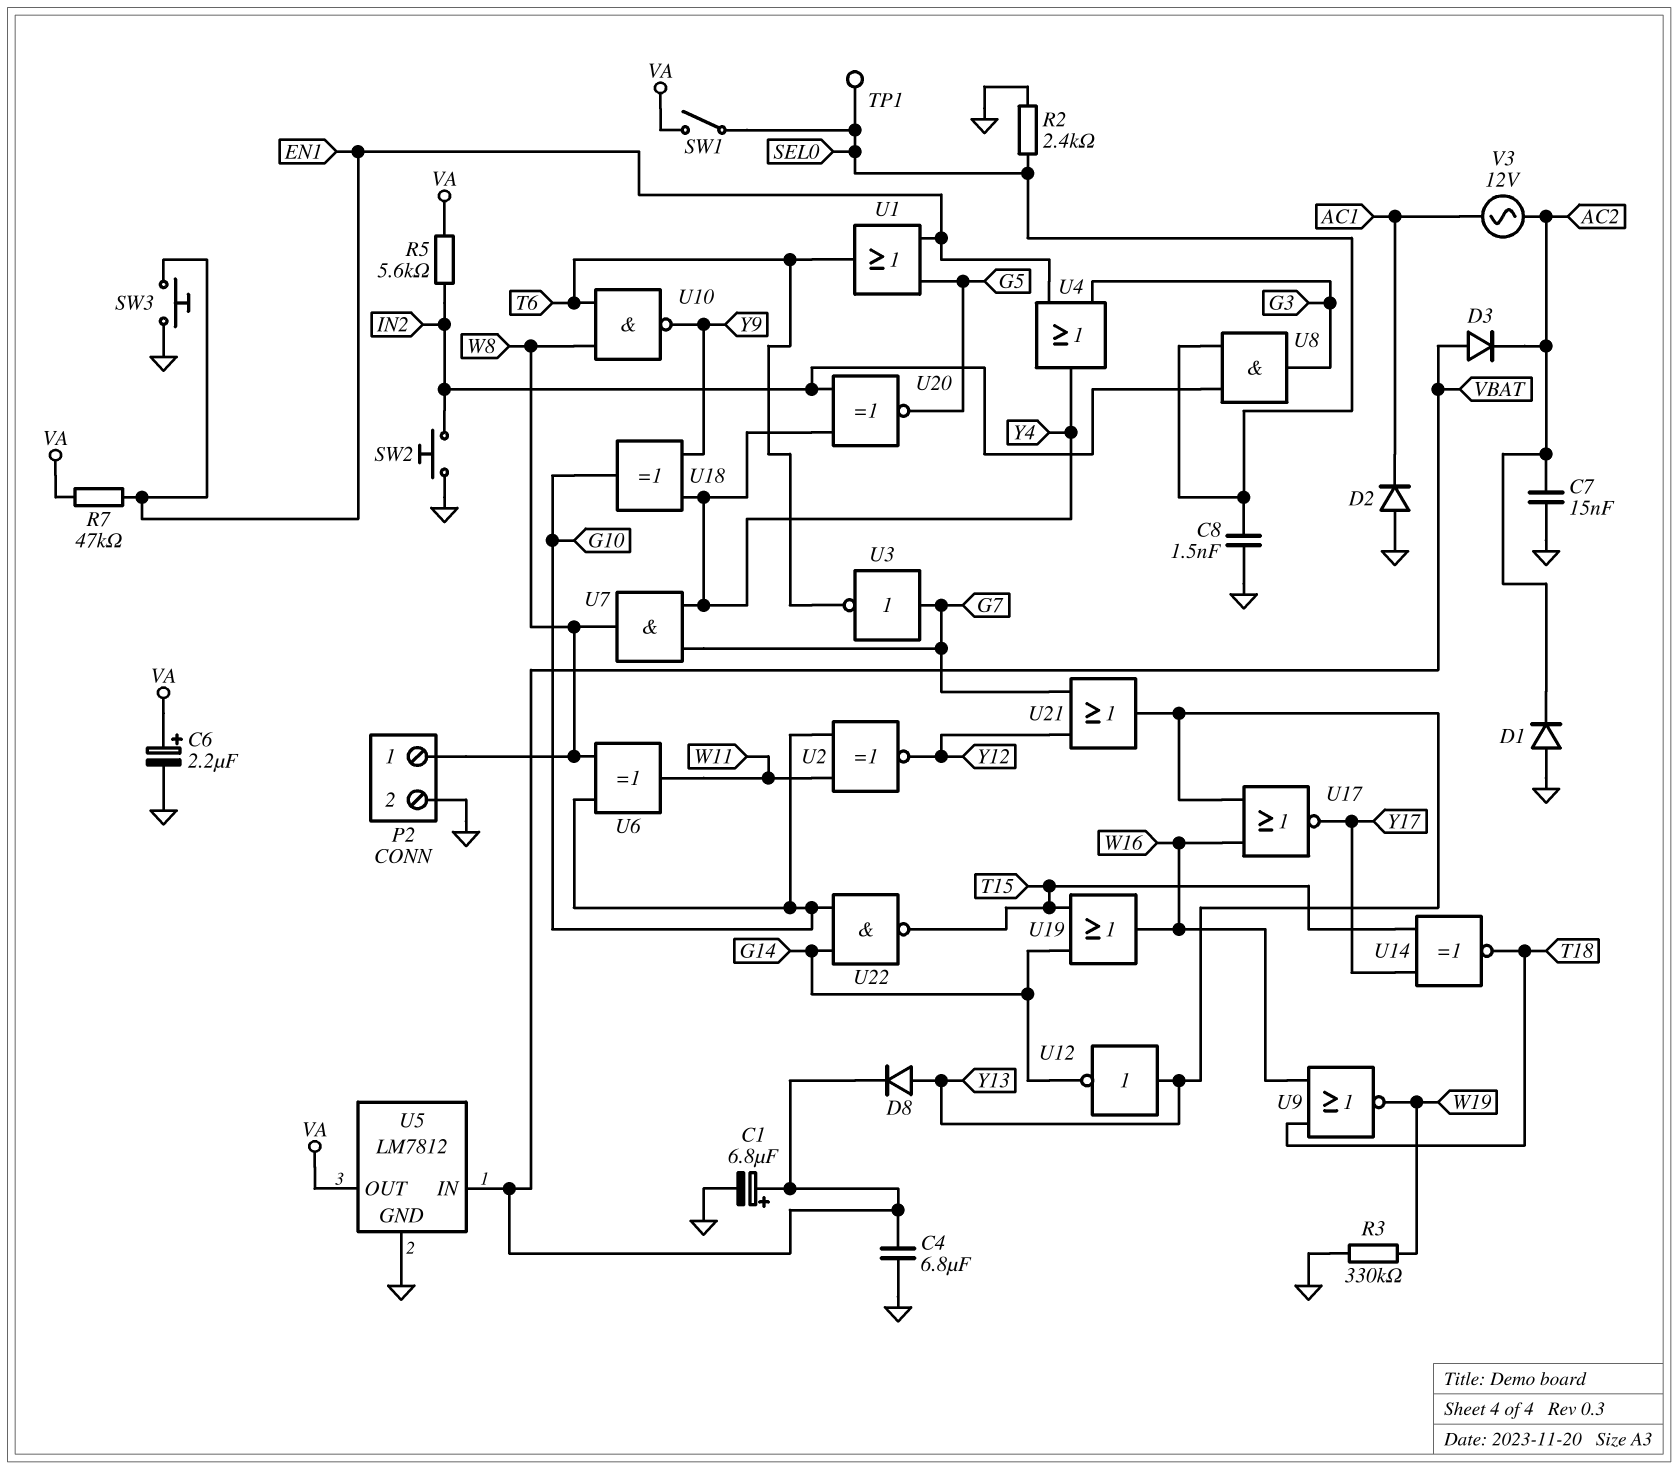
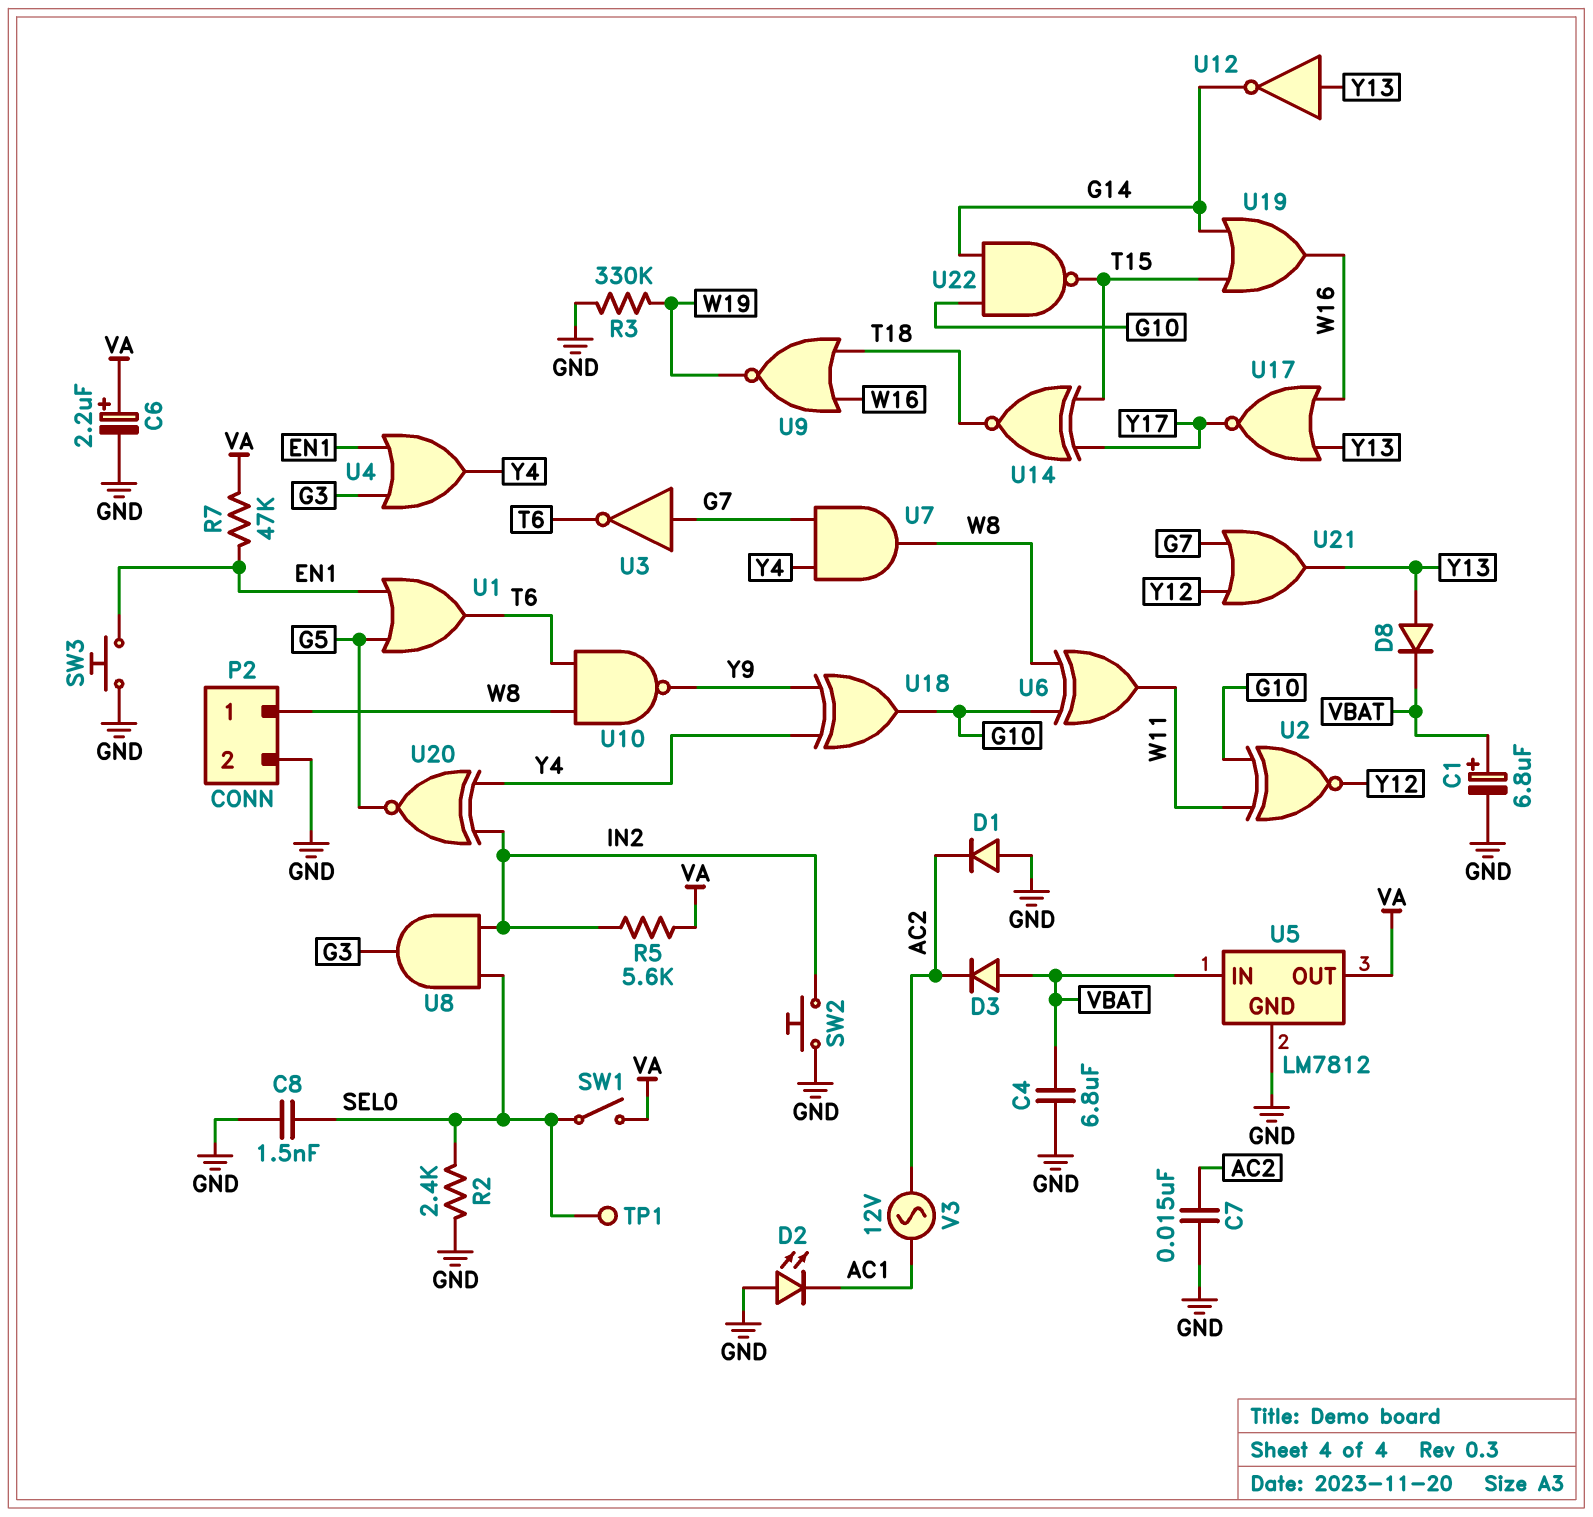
D2: diode (A GND, K AC1) -> LED (A GND, K AC1)

